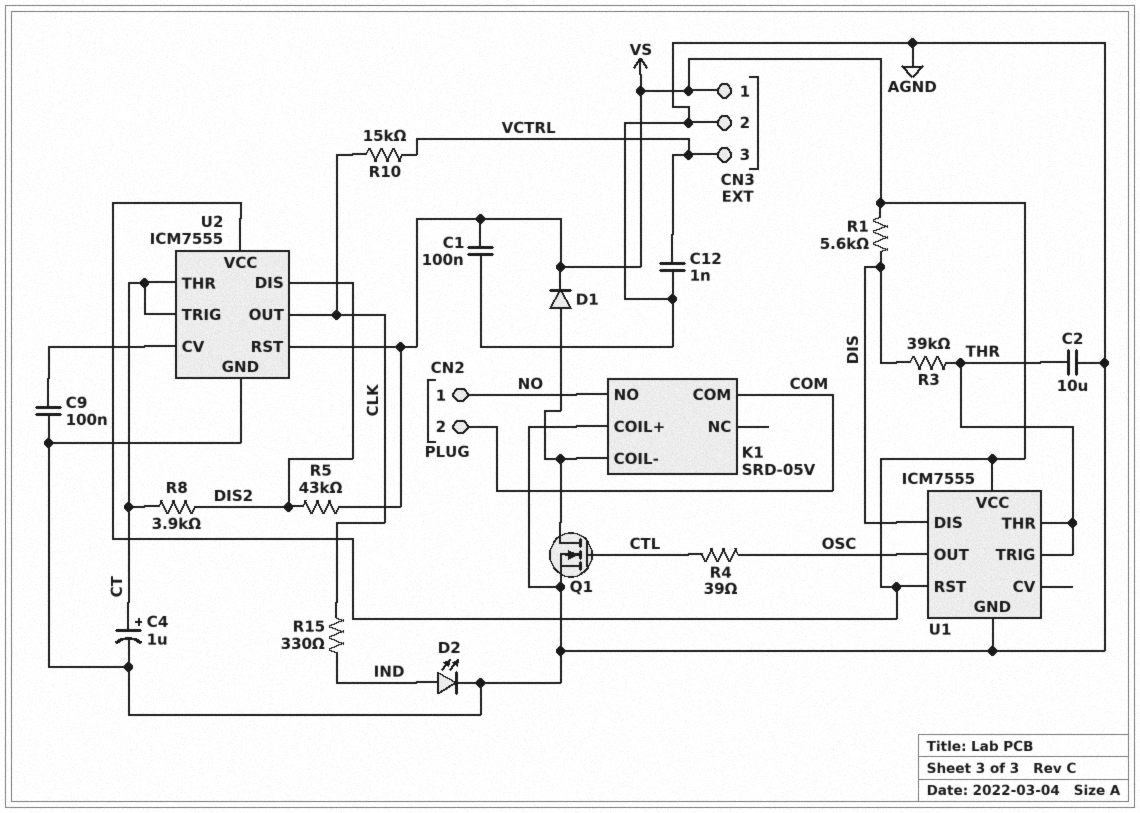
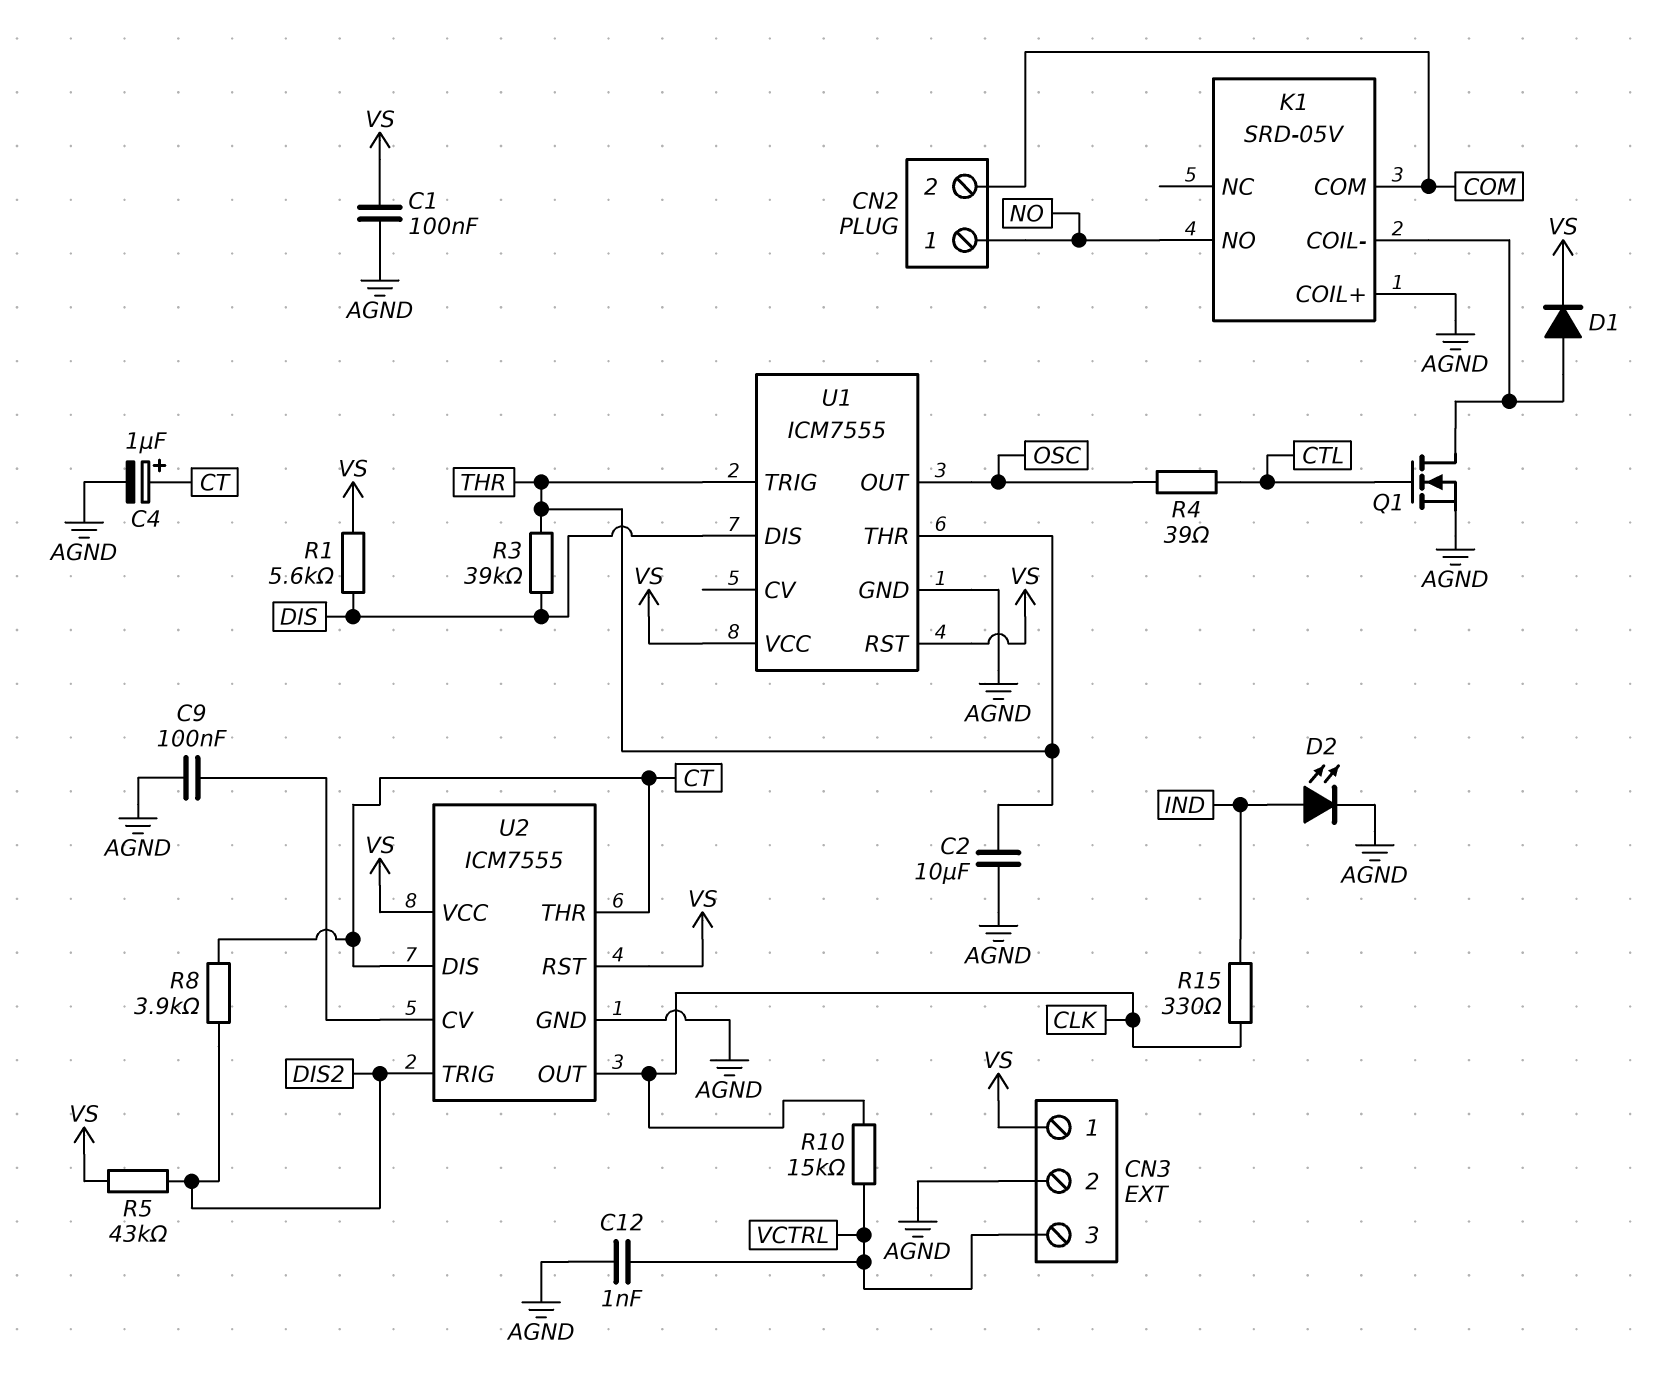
U2 pin DIS: DIS2 -> CT
U2 pin TRIG: CT -> DIS2

